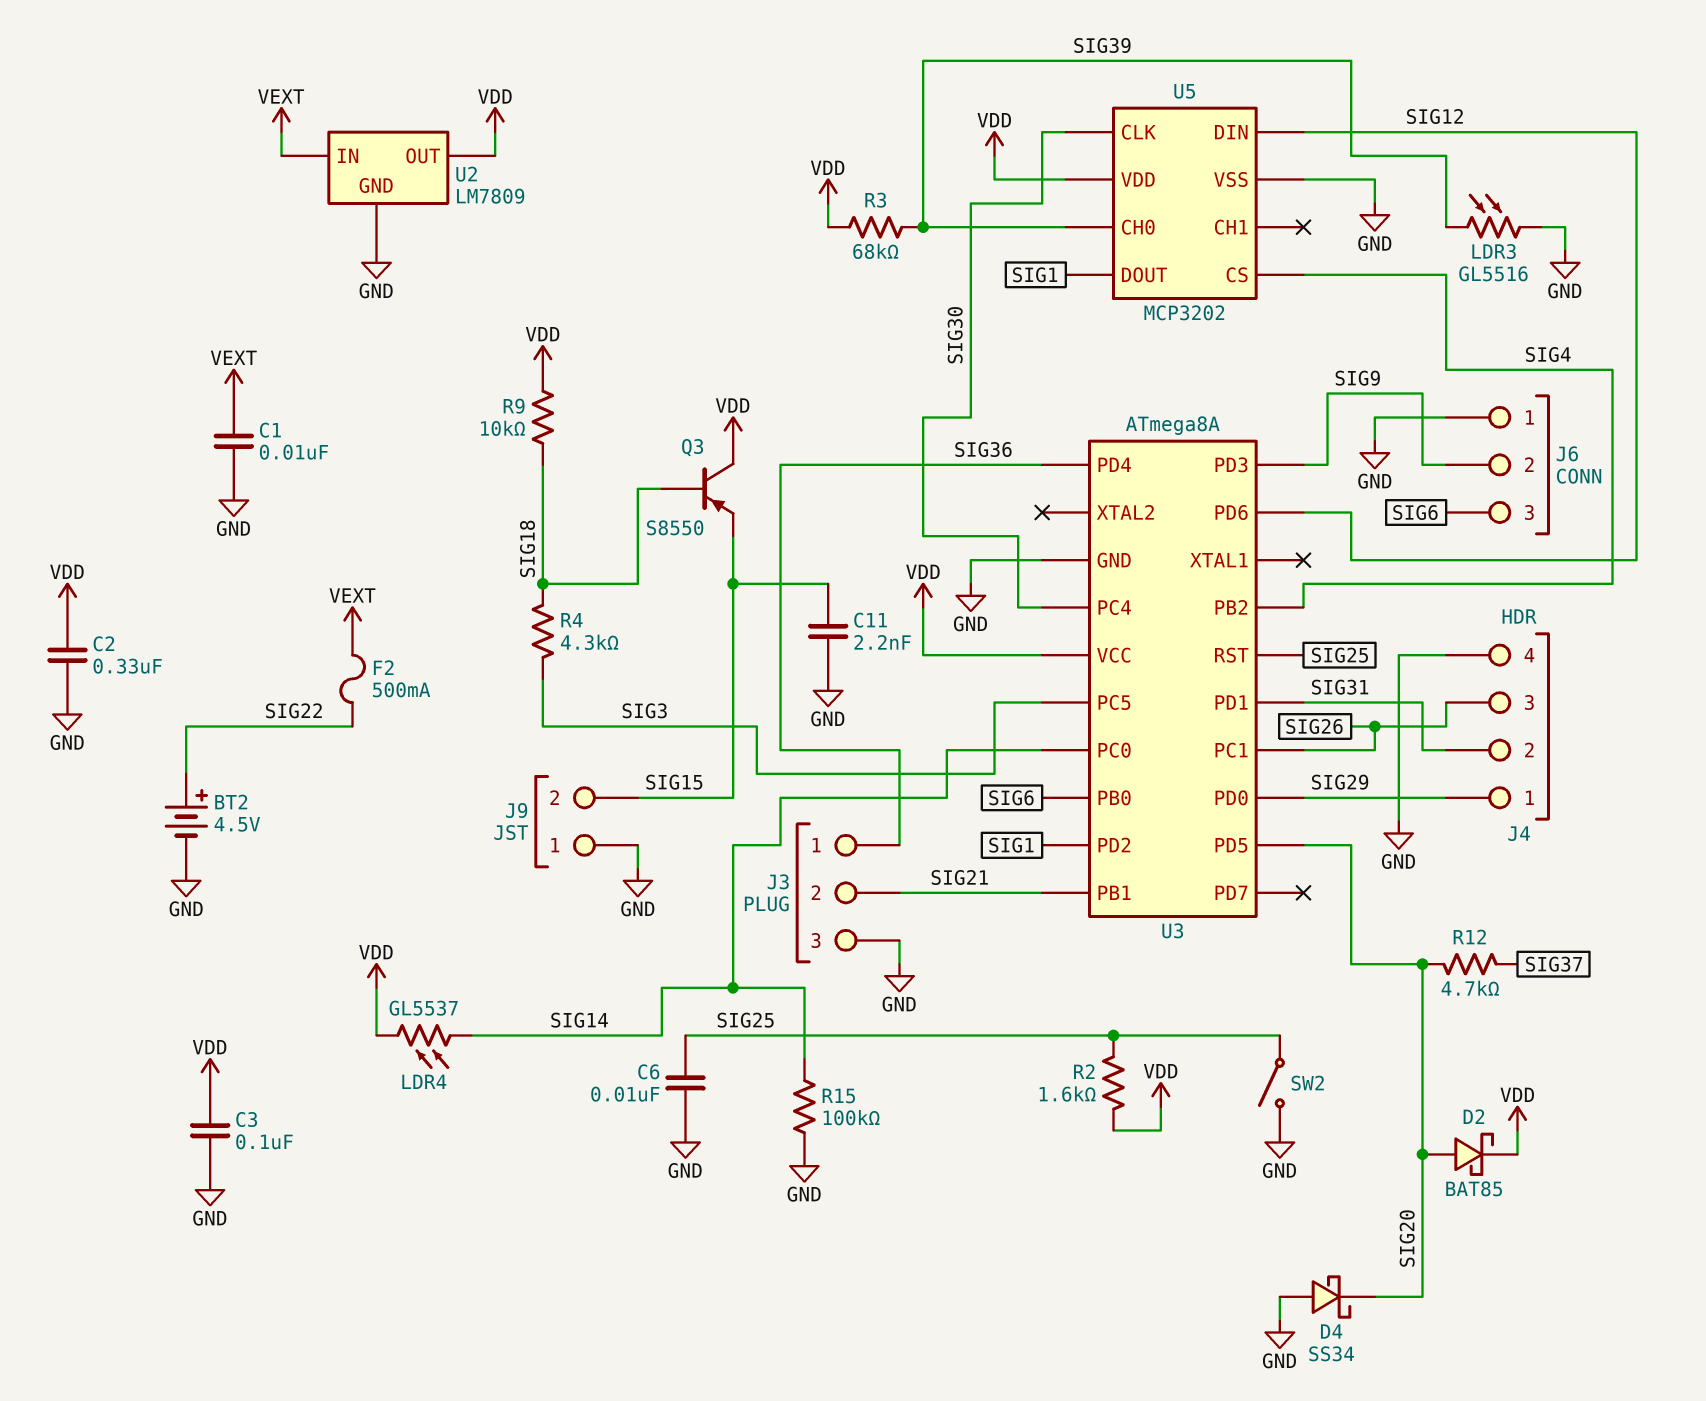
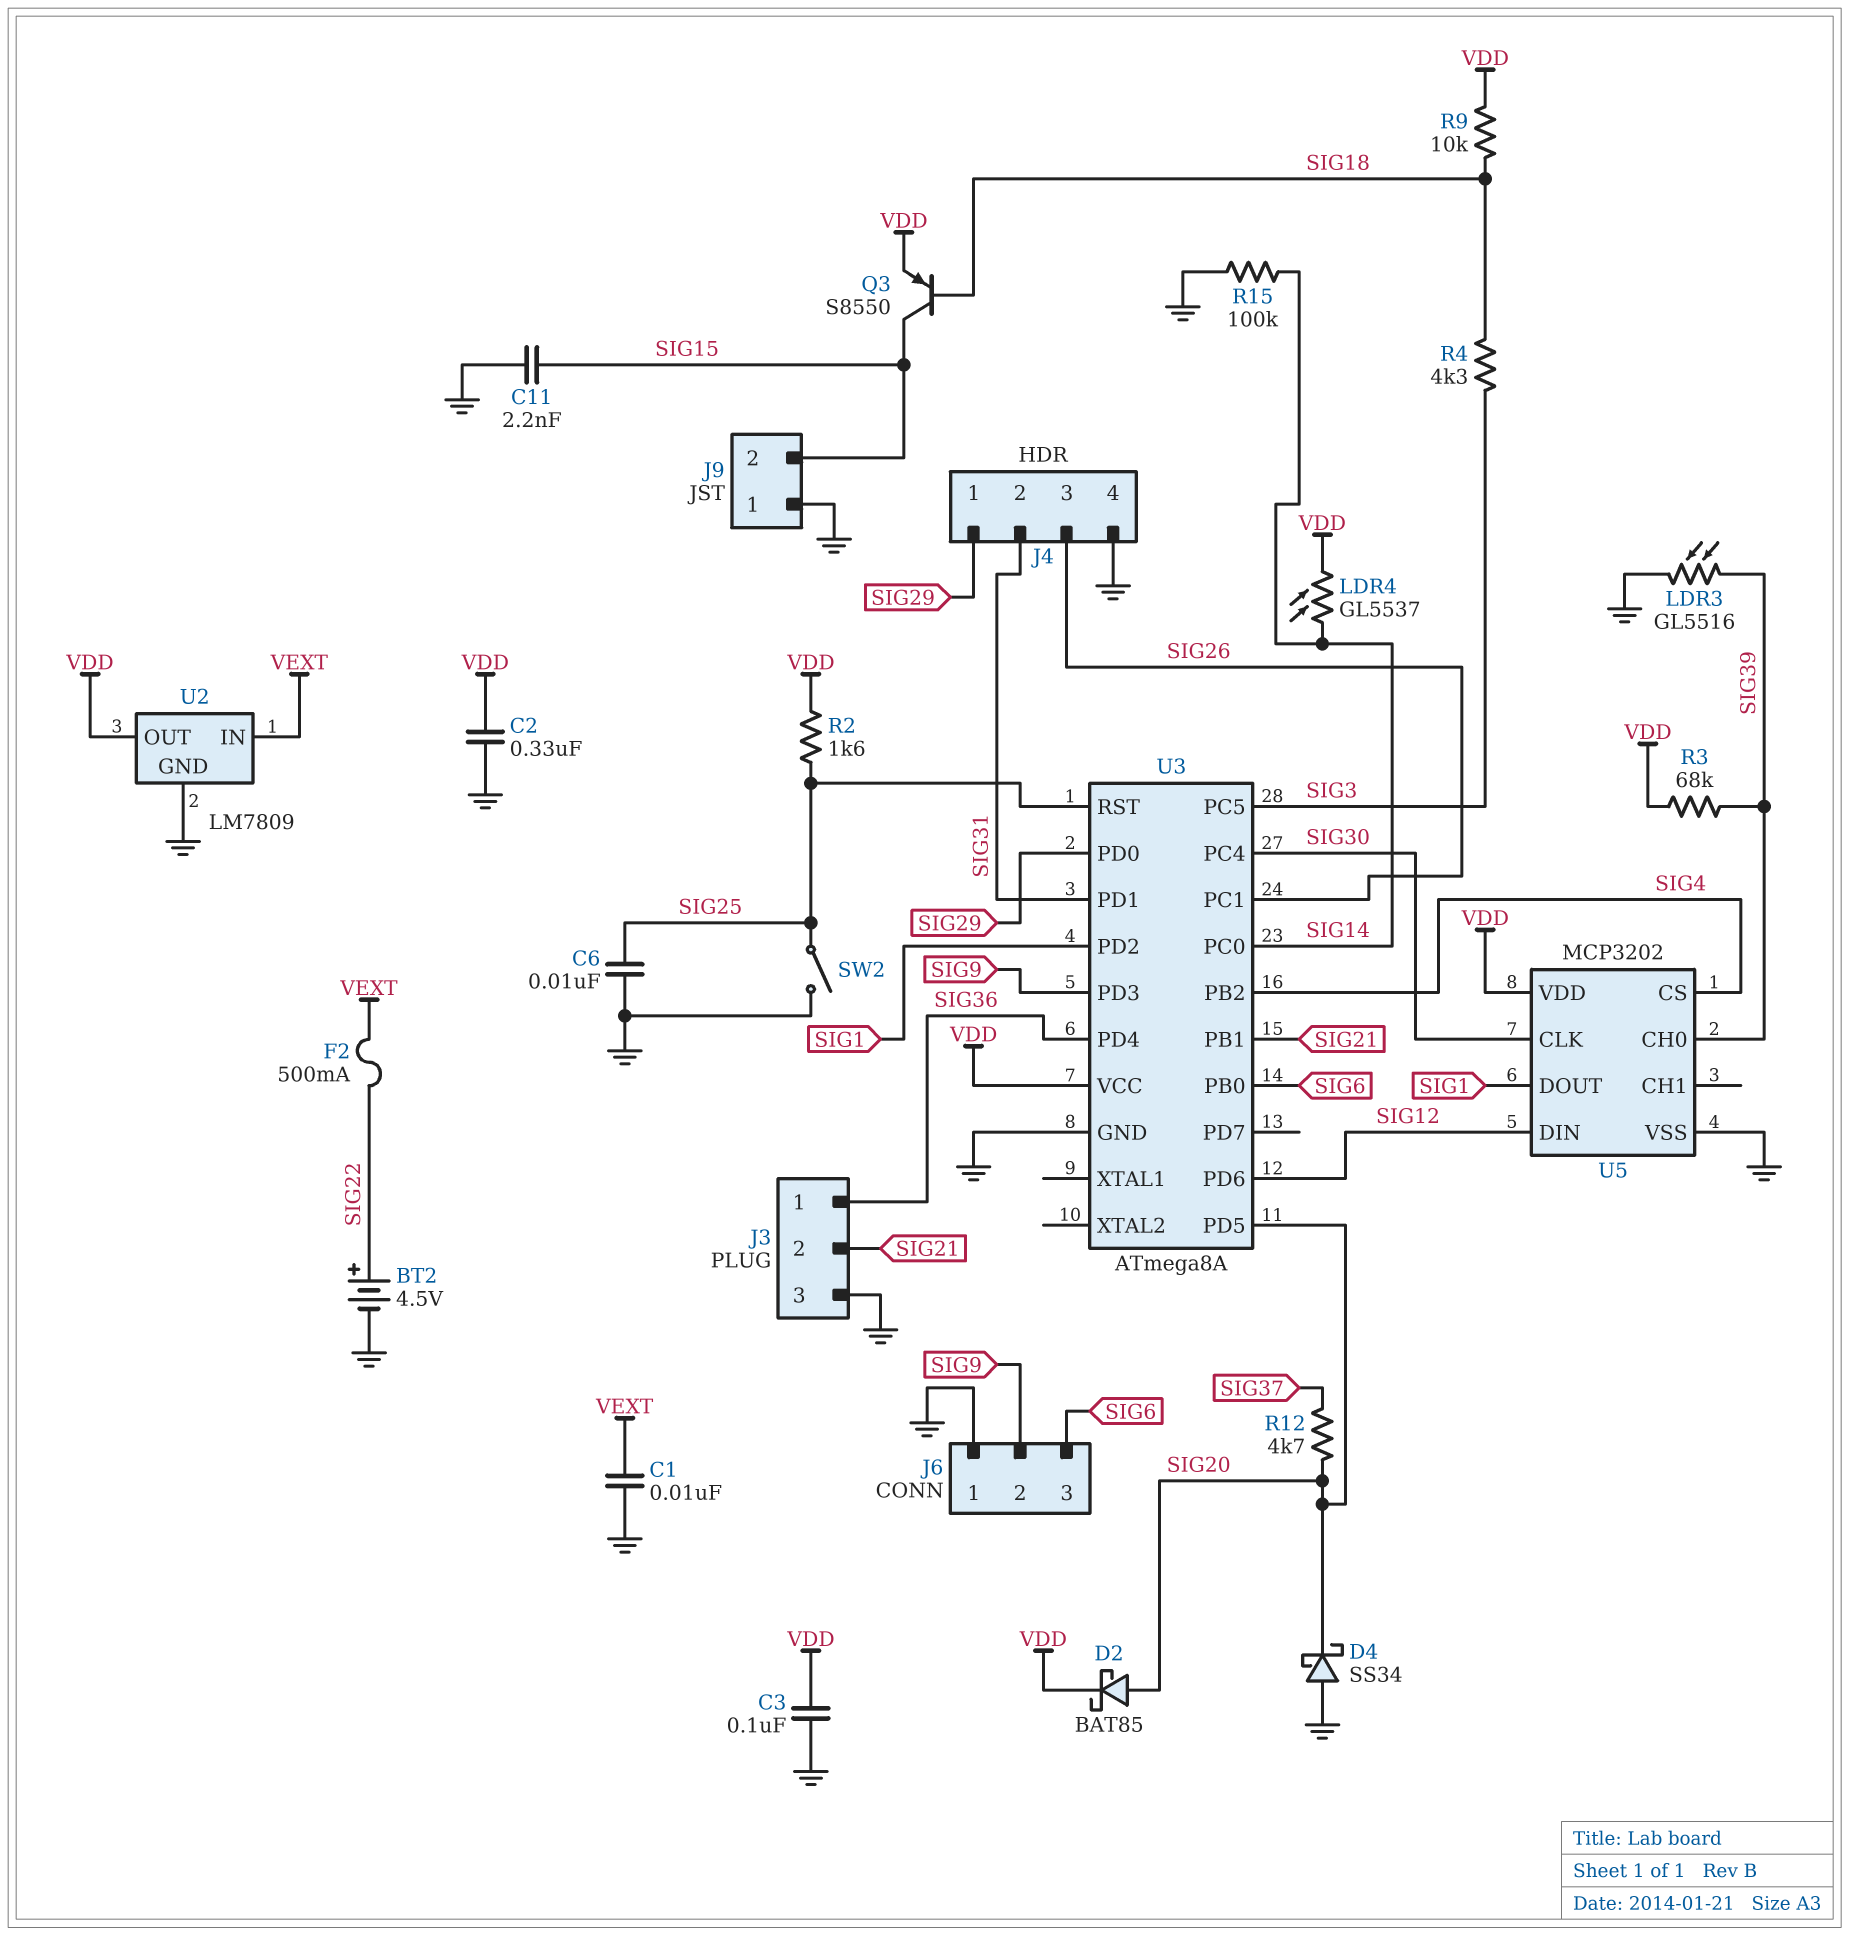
Q3: PNP S8550 (B SIG18, C VDD, E SIG15) -> PNP S8550 (B SIG18, C SIG15, E VDD)

